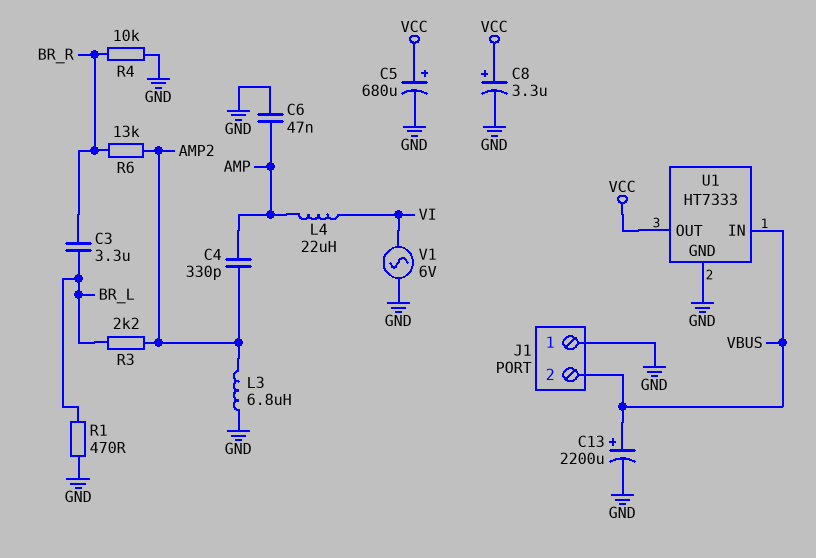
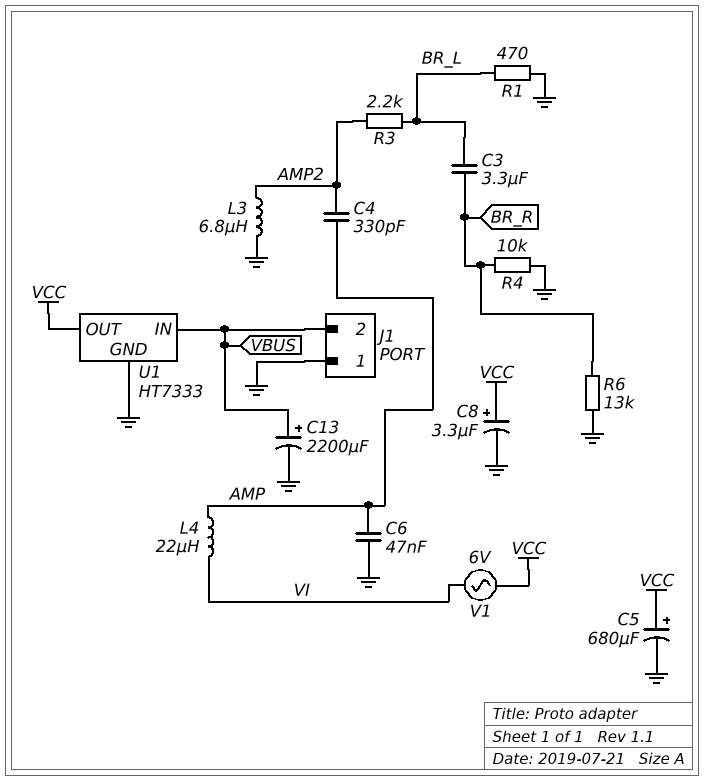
R6: 13k (AMP2, BR_R) -> 13k (BR_R, GND)
V1: AC 6V (GND, VI) -> AC 6V (VCC, VI)

